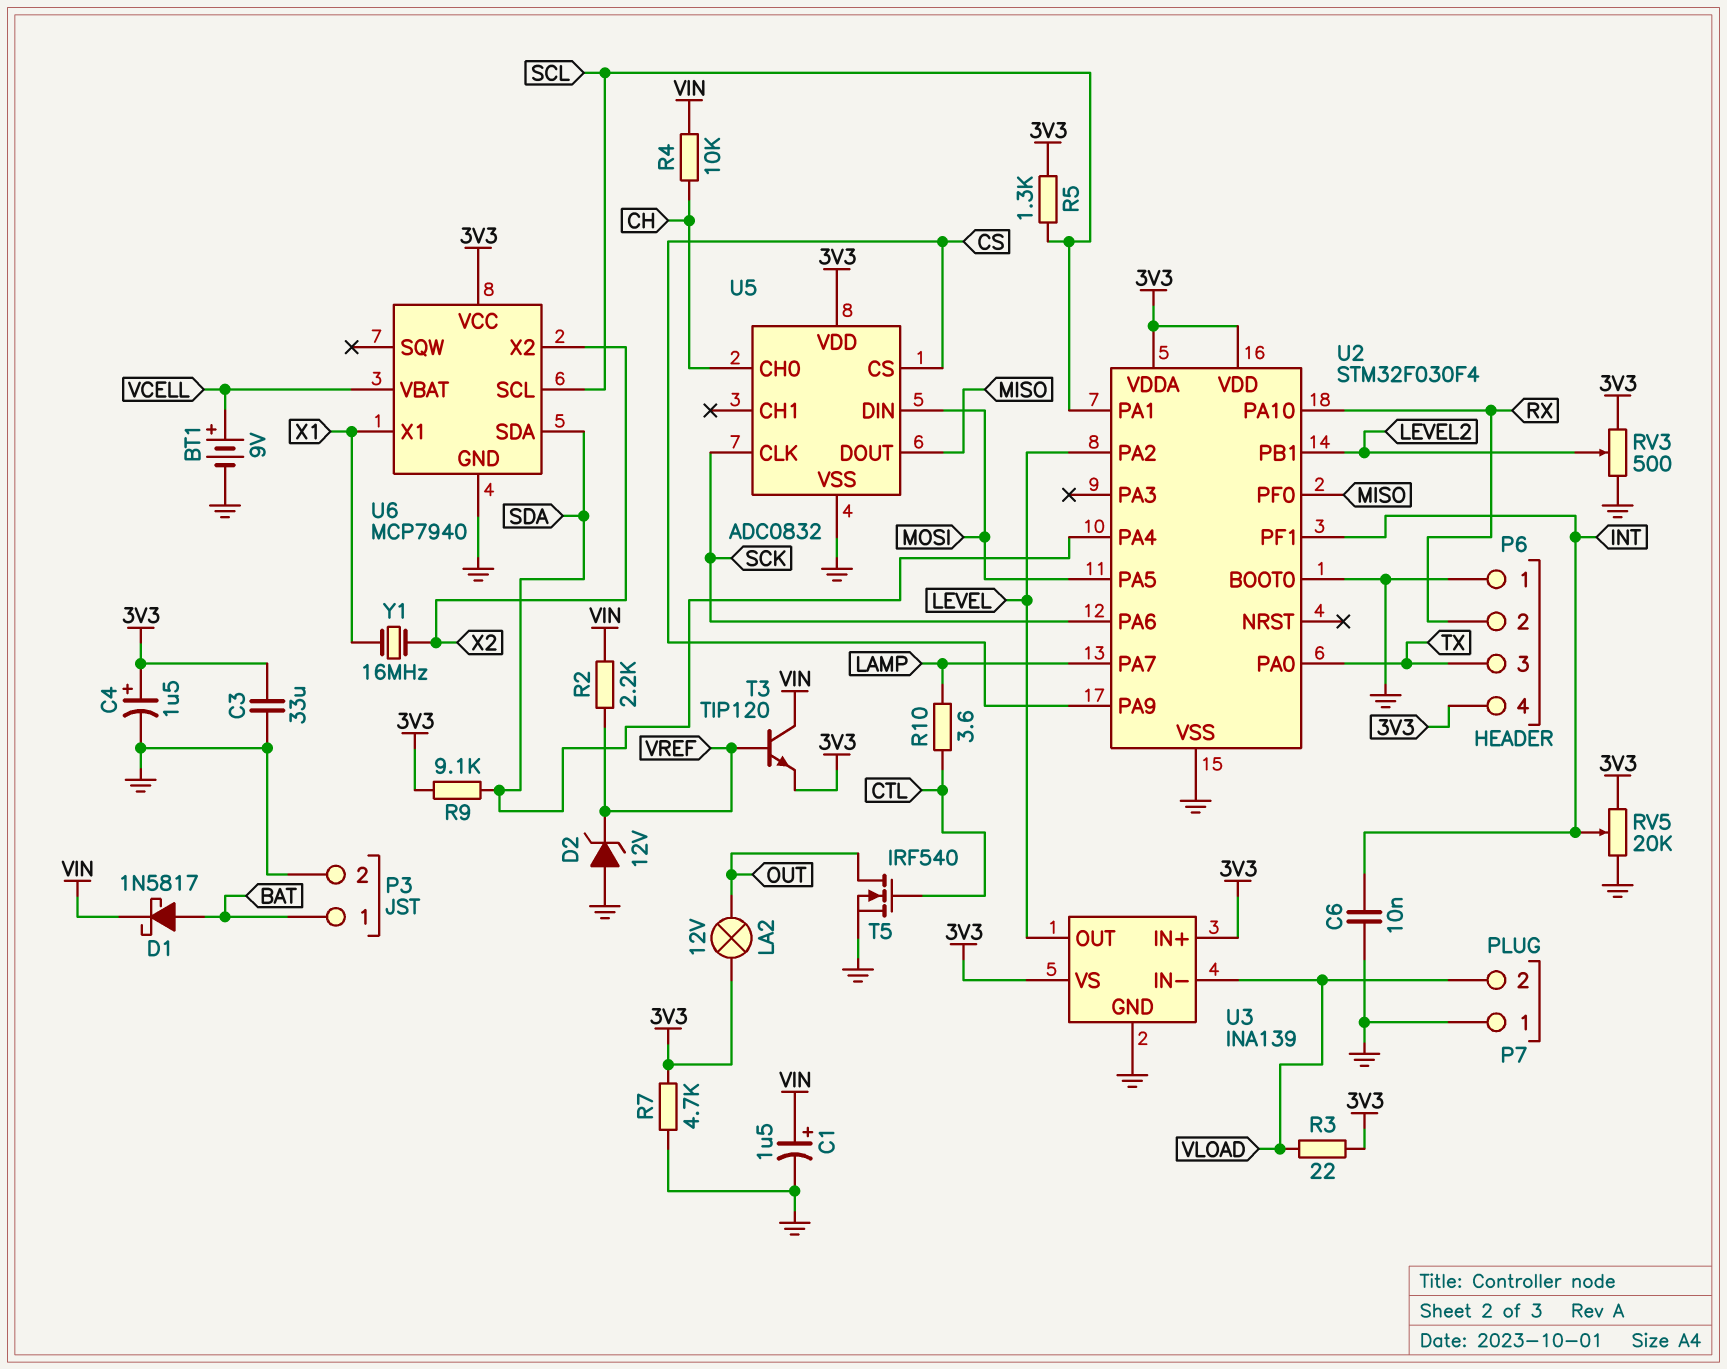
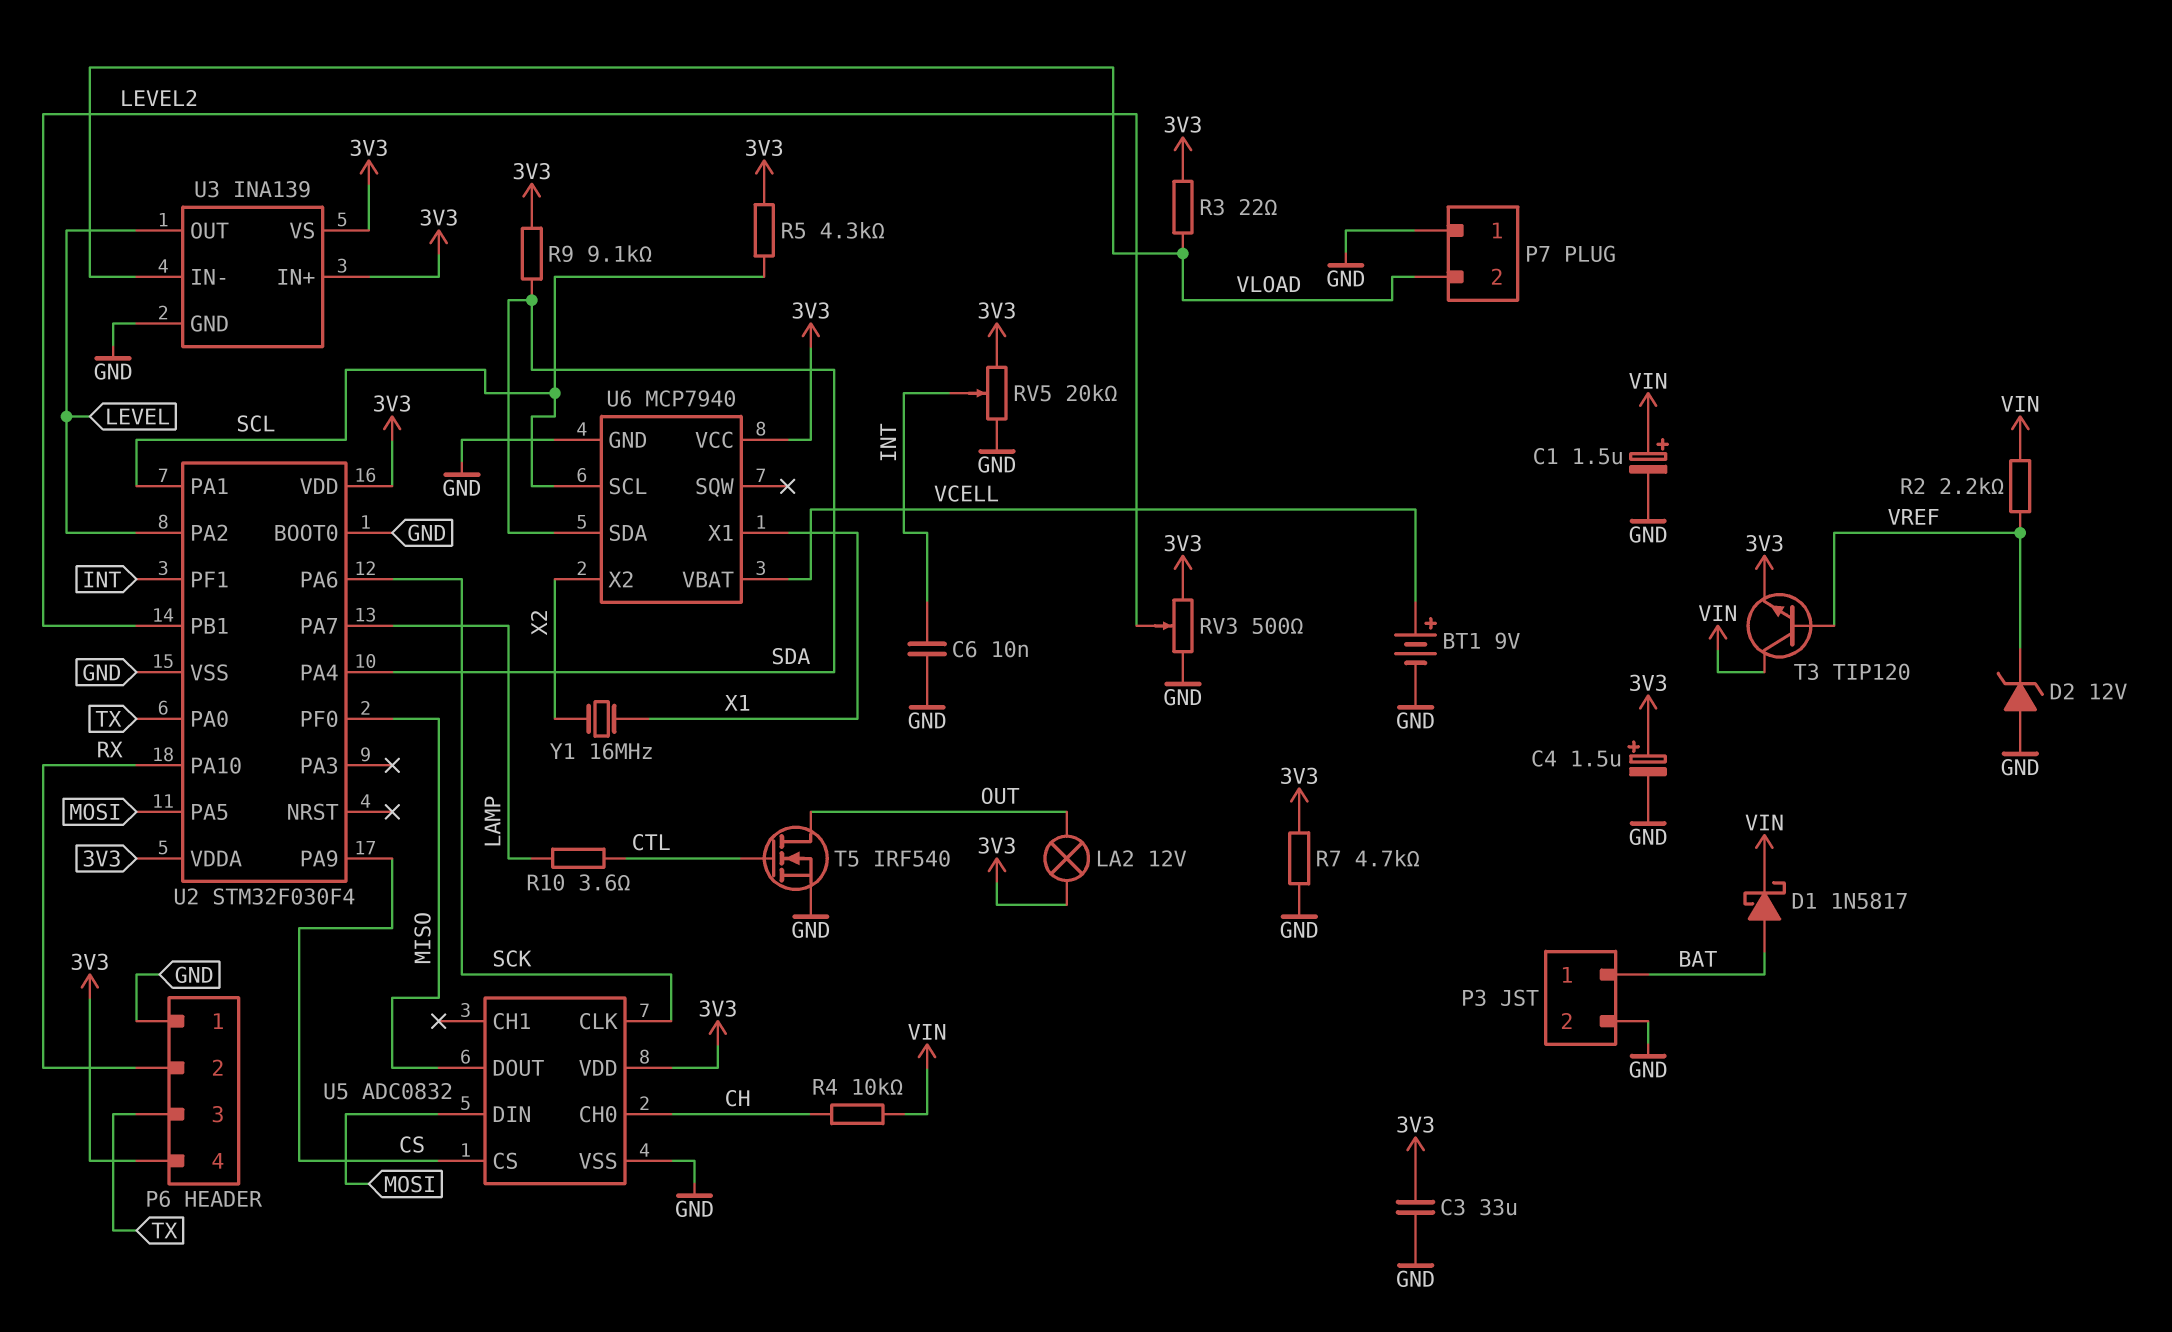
R5: 1.3k (3V3, SCL) -> 4.3k (3V3, SCL)

